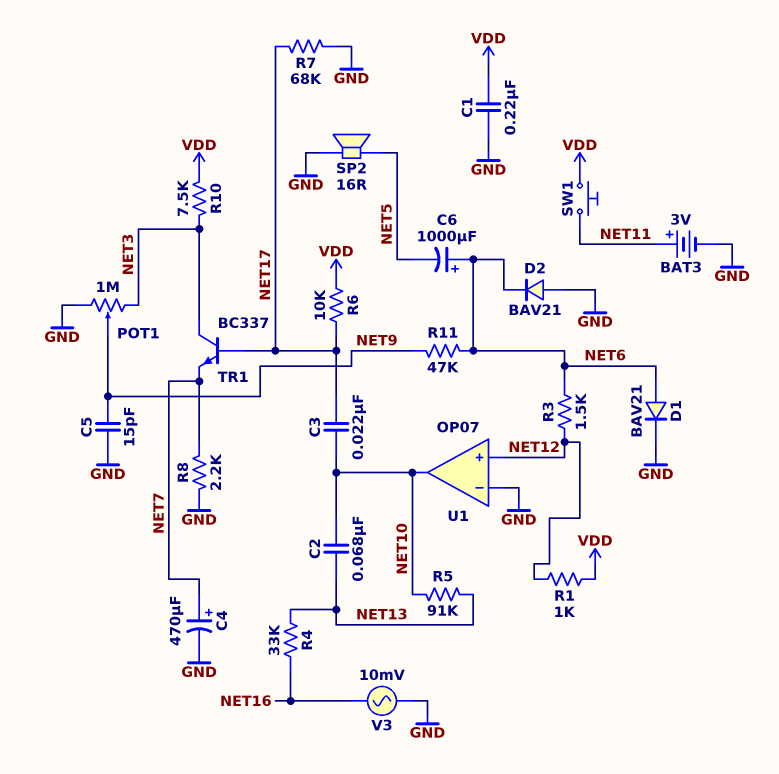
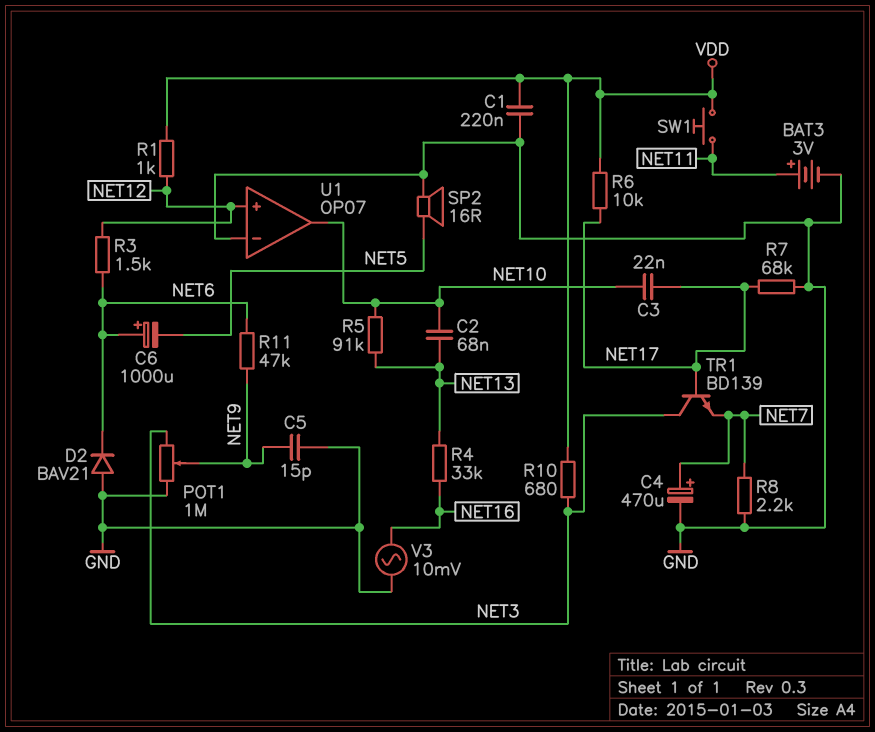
D1: diode BAV21 (A NET6, K GND) -> none
R10: 7.5k (NET3, VDD) -> 680 (NET3, VDD)
TR1: NPN BC337 (B NET17, C NET3, E NET7) -> NPN BD139 (B NET17, C NET3, E NET7)

